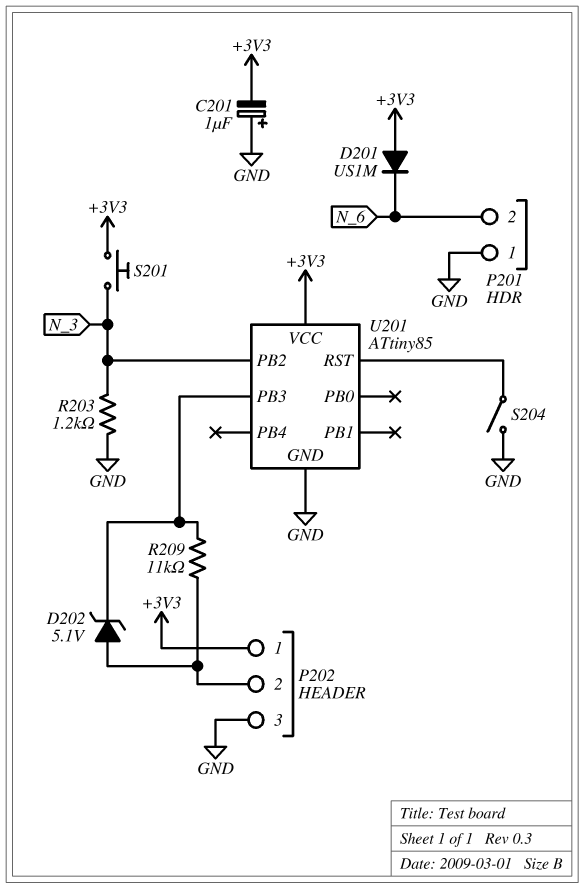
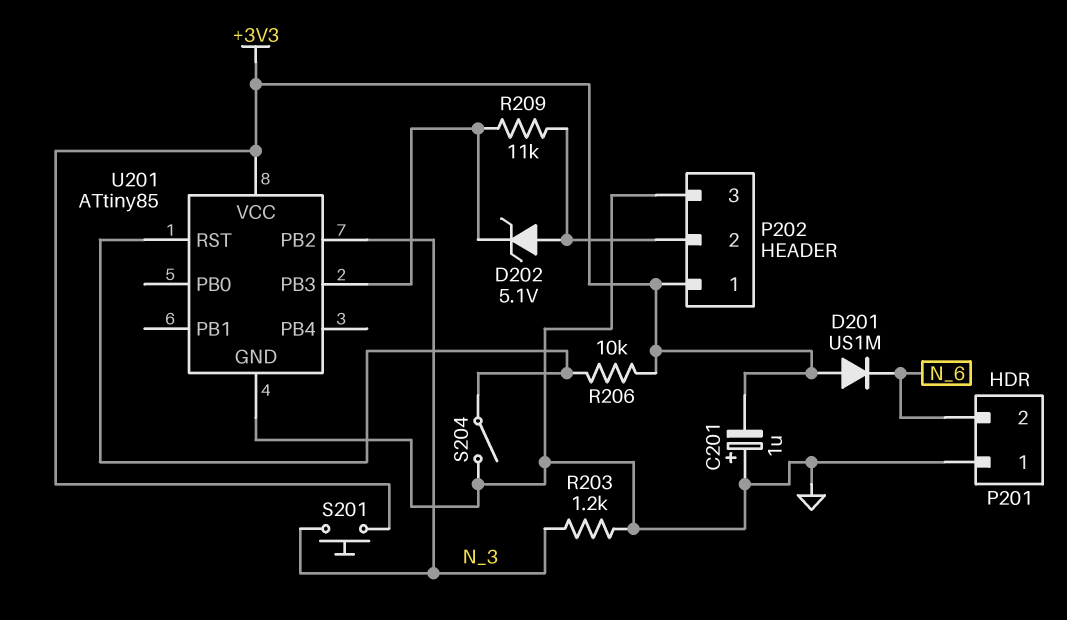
R206: none -> 10k (+3V3, U201/RST)

